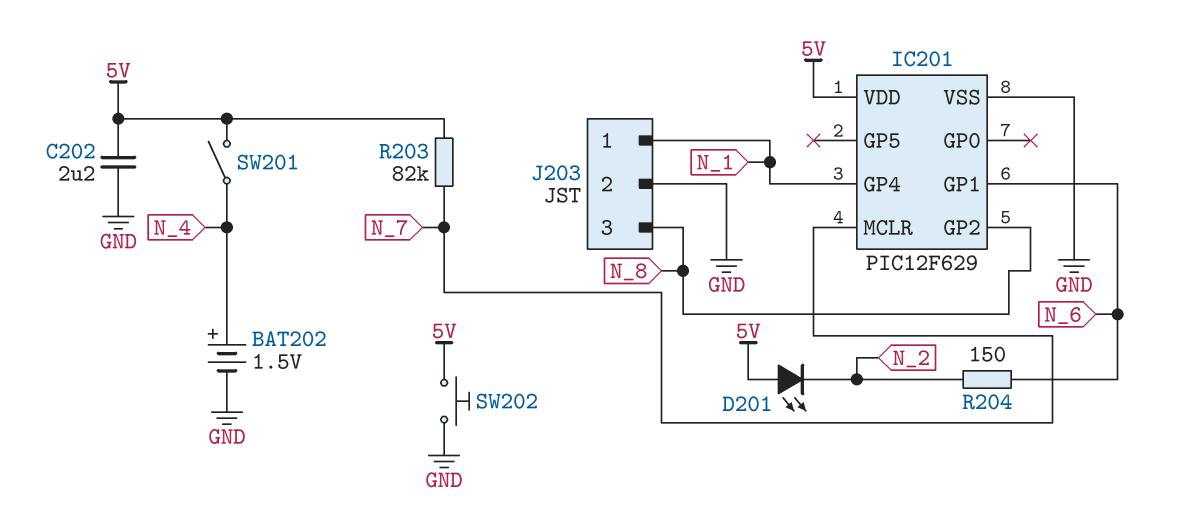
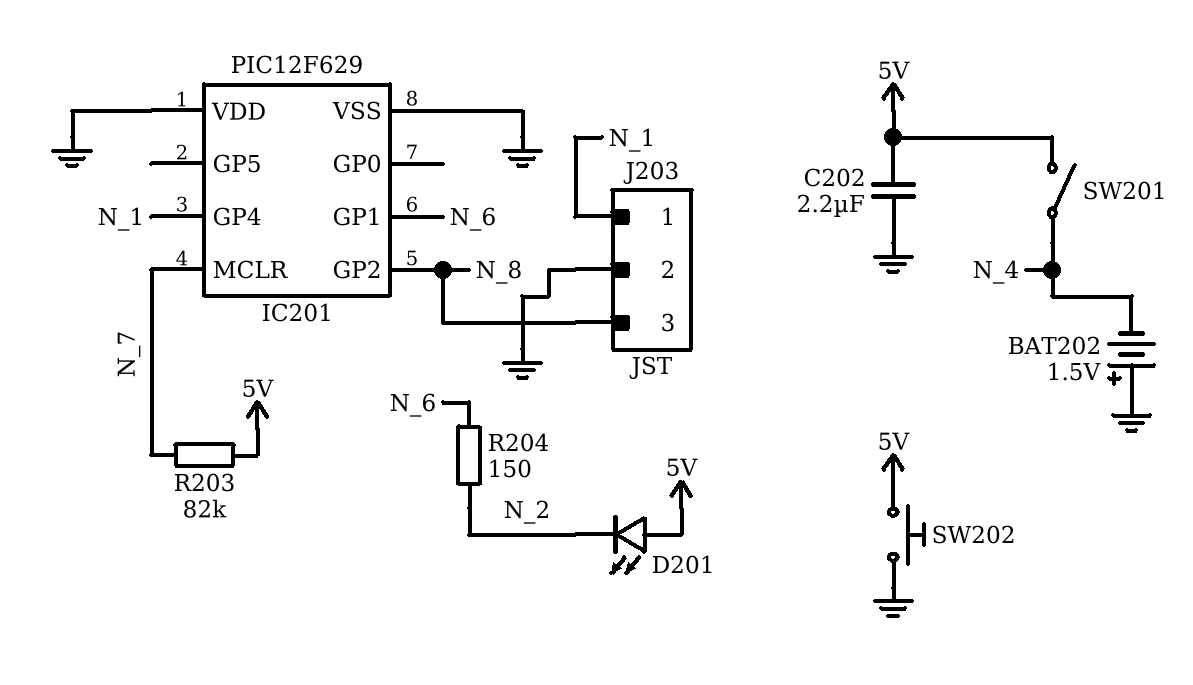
BAT202: 1.5V (plus N_4, minus GND) -> 1.5V (plus GND, minus N_4)
IC201 pin VDD: 5V -> GND

